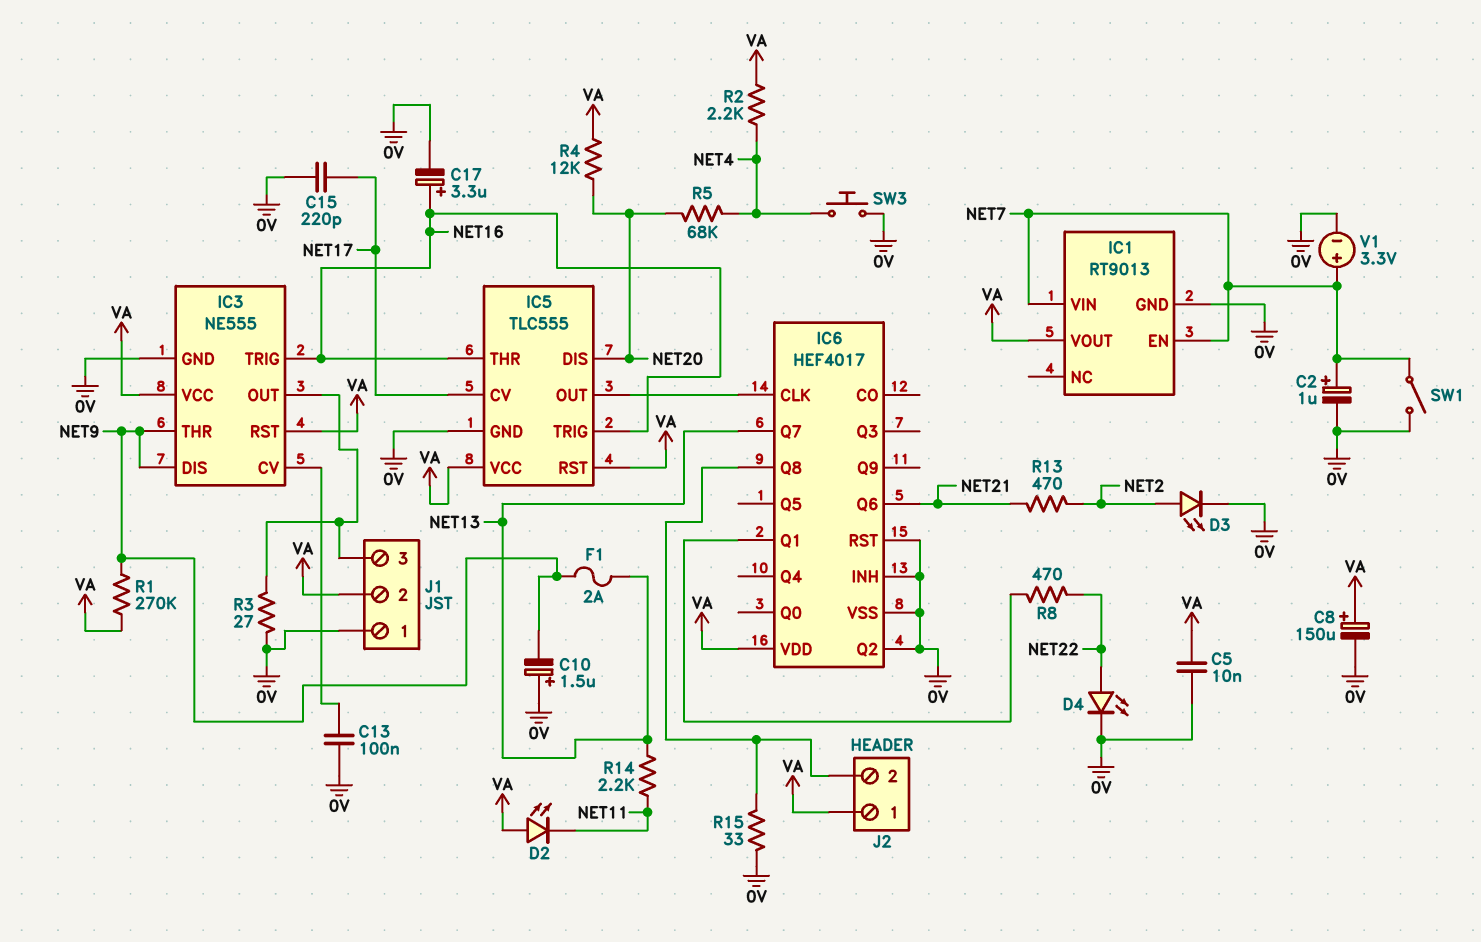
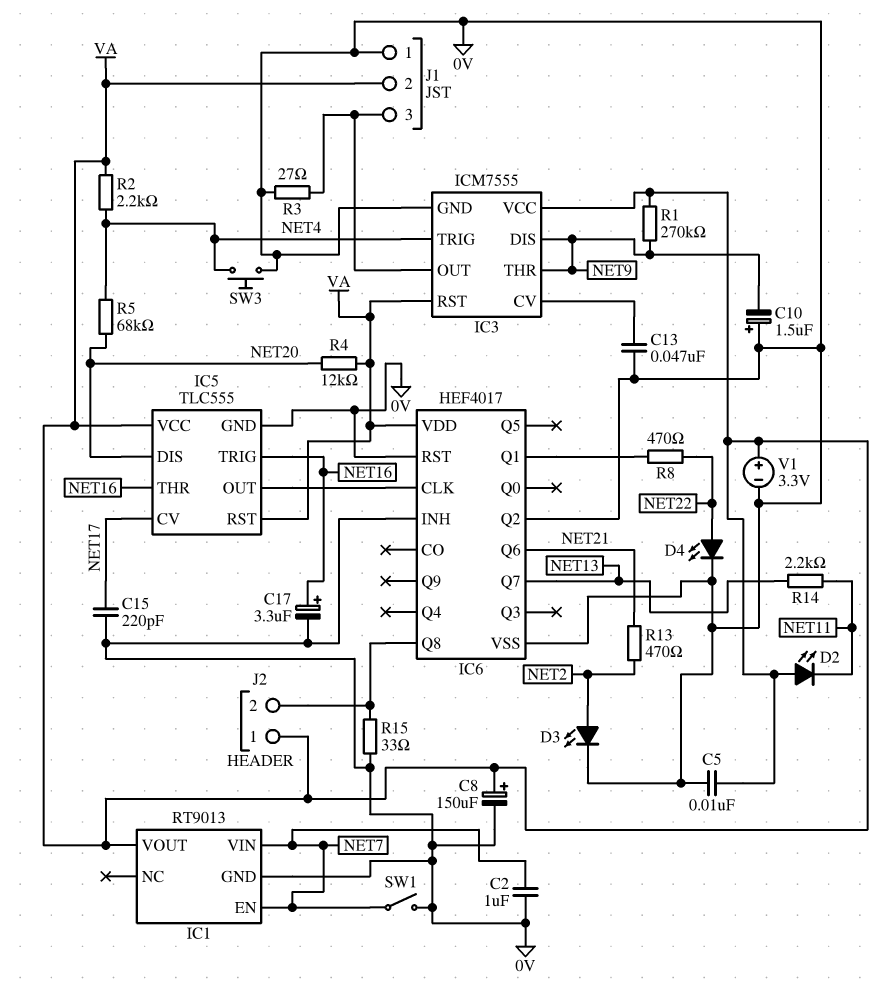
C2: 1uF (plus NET7, minus 0V) -> 1uF (0V, NET7)
C13: 100nF (0V, IC3/CV) -> 47nF (0V, IC3/CV)
F1: 2A (NET9, NET13) -> none
IC3: NE555 -> ICM7555
IC3 pin TRIG: NET16 -> NET4
V1: 3.3V (plus NET7, minus 0V) -> 3.3V (plus VA, minus 0V)

